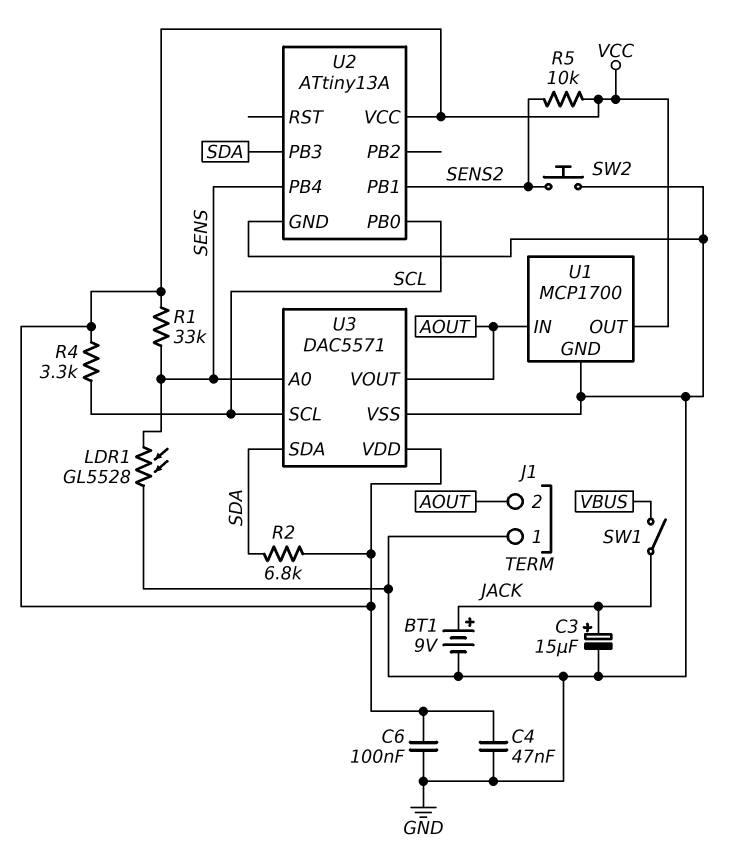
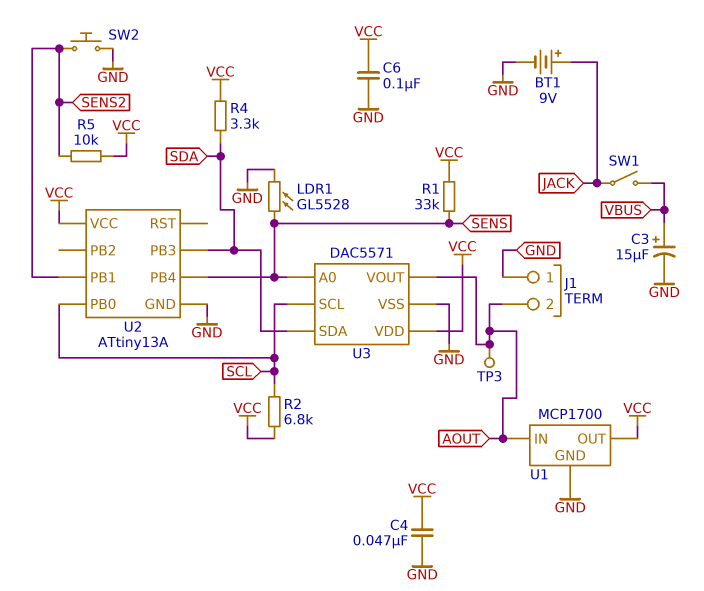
C3: 15uF (plus JACK, minus GND) -> 15uF (plus VBUS, minus GND)
R2: 6.8k (SDA, VCC) -> 6.8k (SCL, VCC)
R4: 3.3k (SCL, VCC) -> 3.3k (SDA, VCC)
TP3: none -> test point (AOUT)

